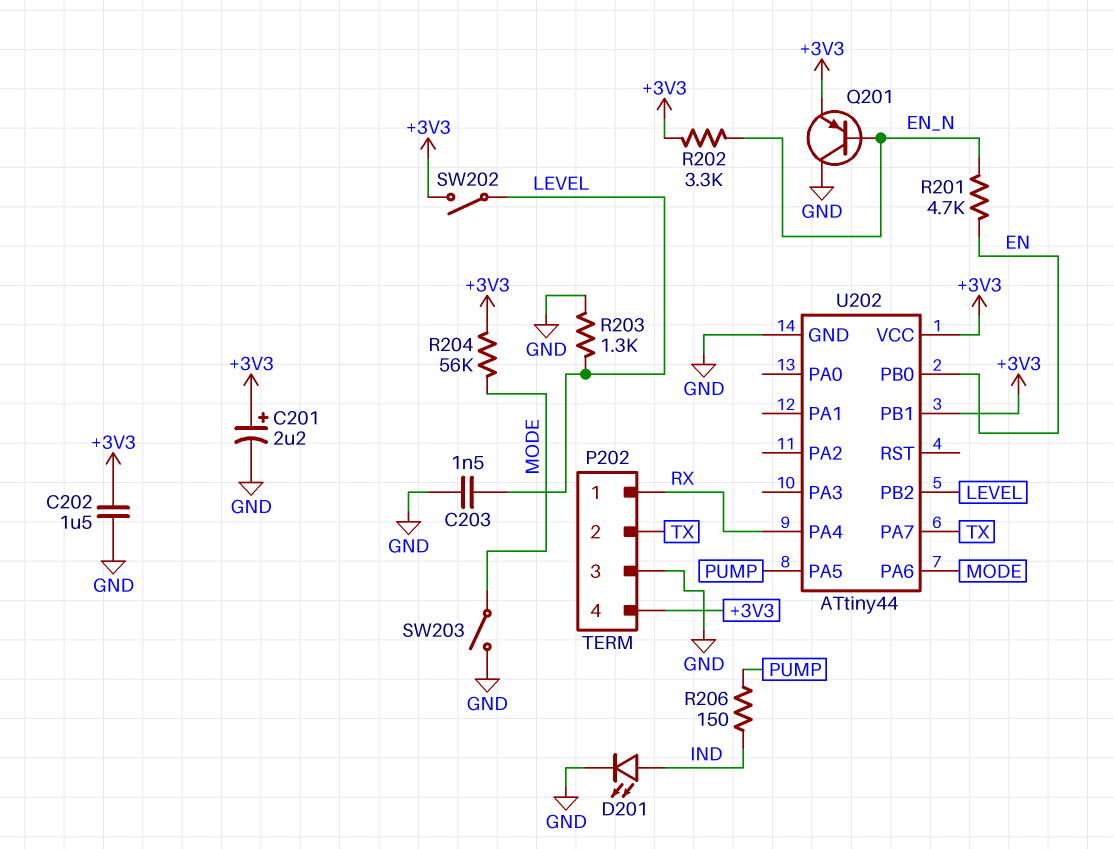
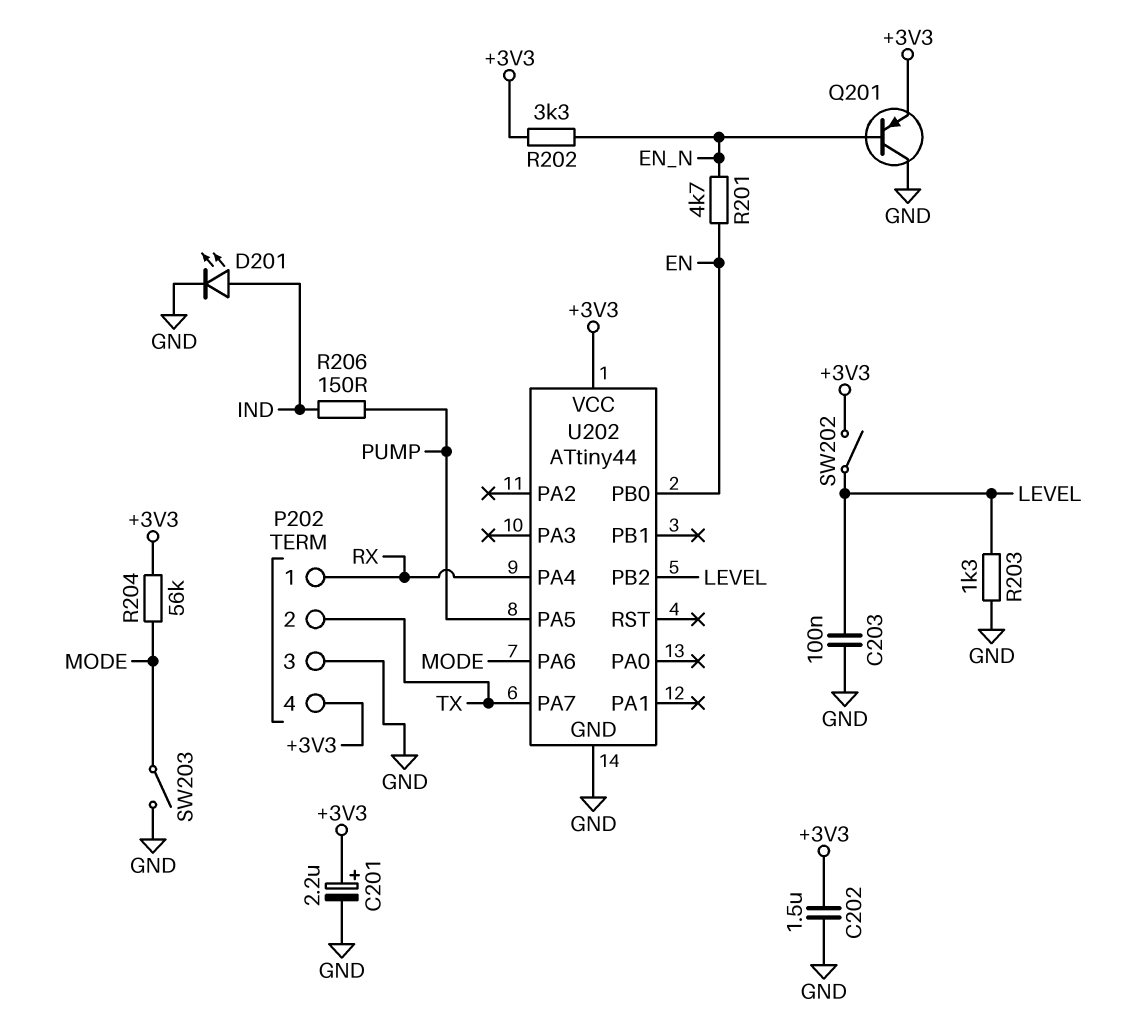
C203: 1.5nF (GND, LEVEL) -> 100nF (GND, LEVEL)
U202 pin PB1: +3V3 -> none

